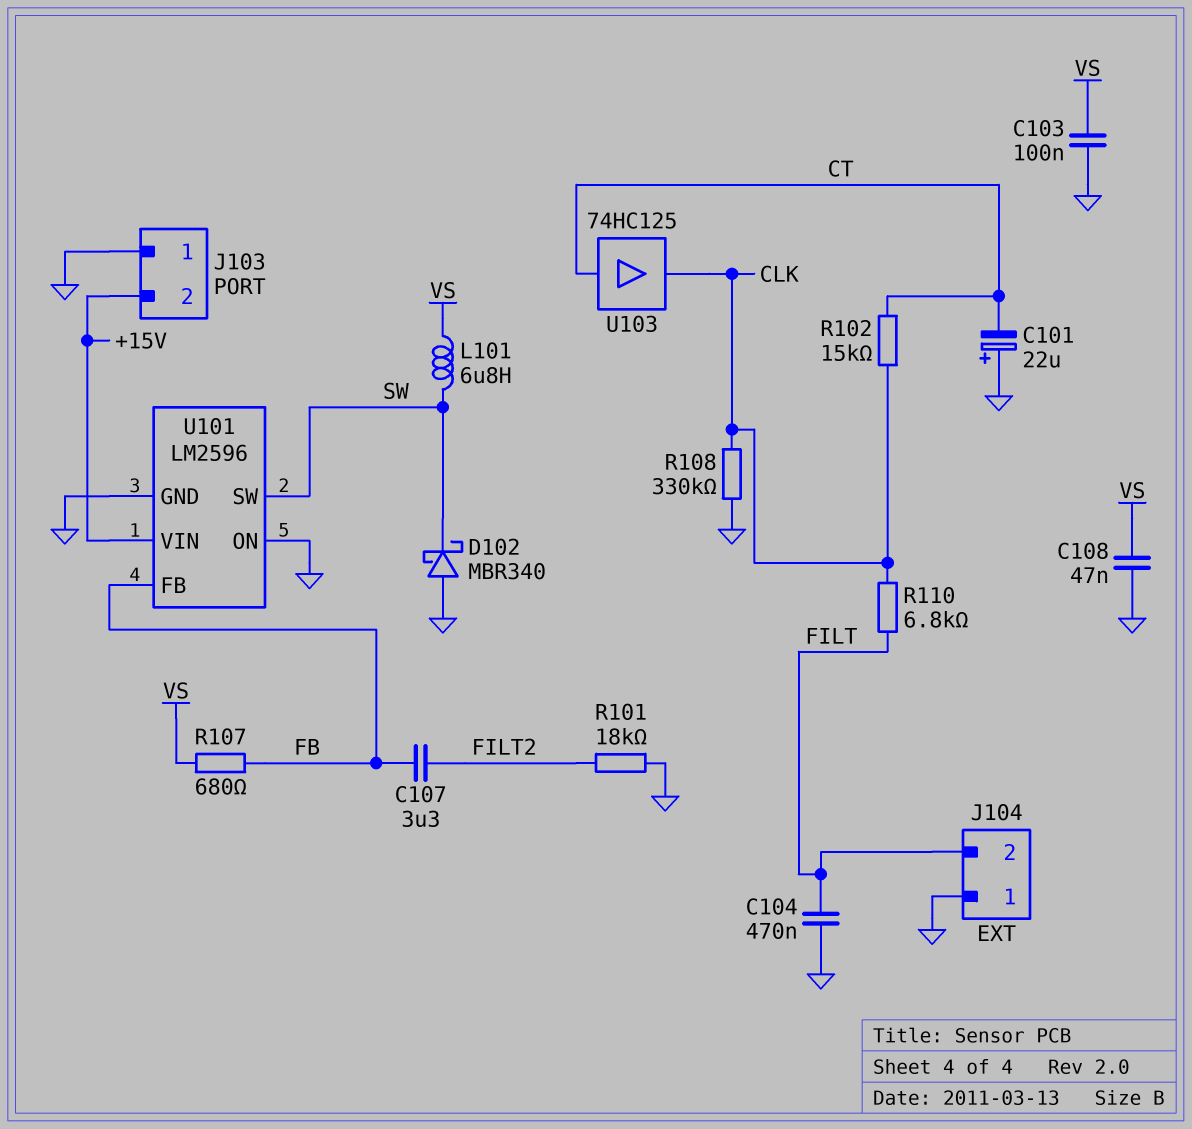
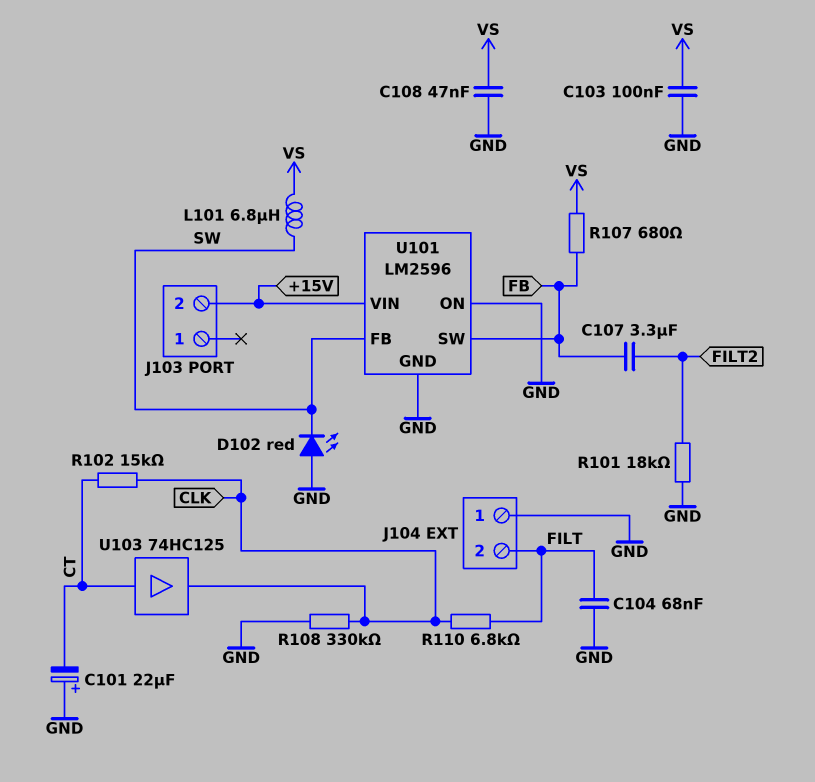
C104: 470nF (FILT, GND) -> 68nF (FILT, GND)
D102: schottky MBR340 (A GND, K SW) -> LED red (A GND, K SW)
J103 pin 1: GND -> none
U101 pin FB: FB -> SW
U101 pin SW: SW -> FB

